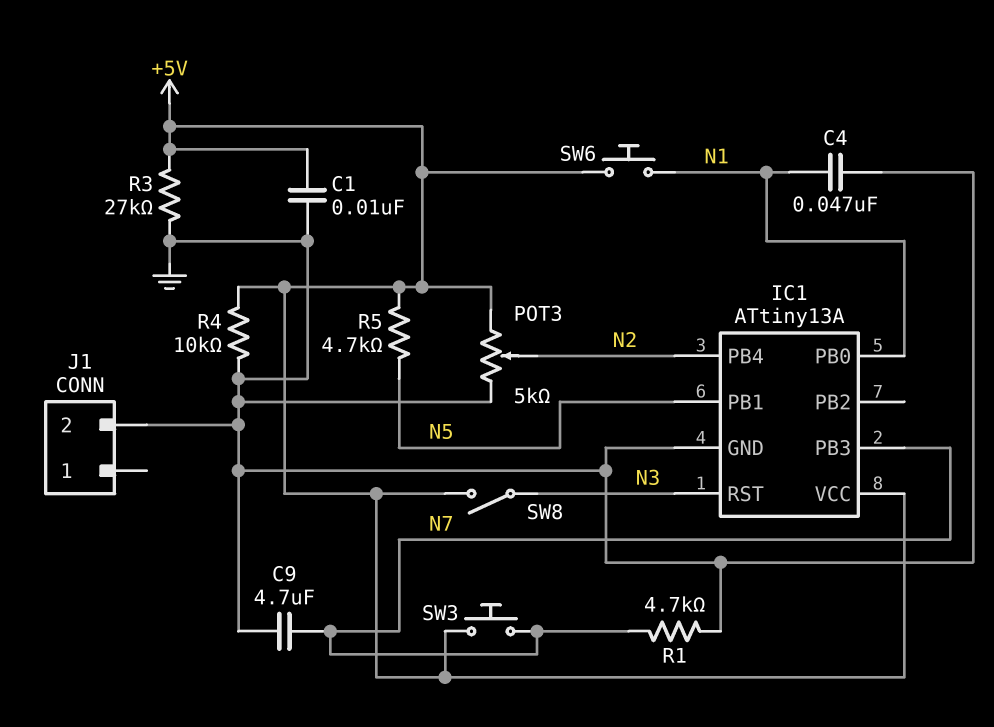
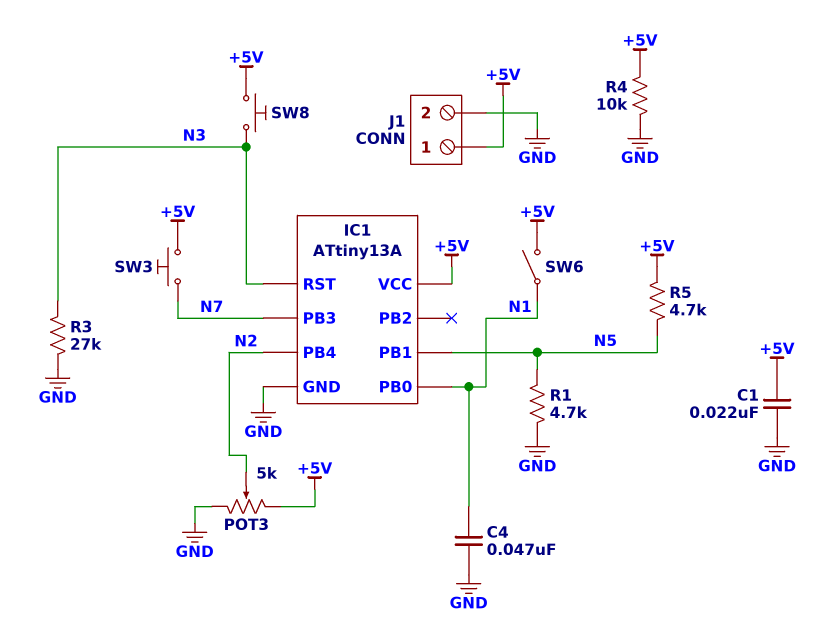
C1: 10nF (+5V, GND) -> 22nF (+5V, GND)
C9: 4.7uF (GND, N7) -> none
J1 pin 1: none -> +5V
R1: 4.7k (GND, N7) -> 4.7k (GND, N5)
R3: 27k (+5V, GND) -> 27k (GND, N3)
SW6: button (+5V, N1) -> switch (+5V, N1)
SW8: switch (+5V, N3) -> button (+5V, N3)

